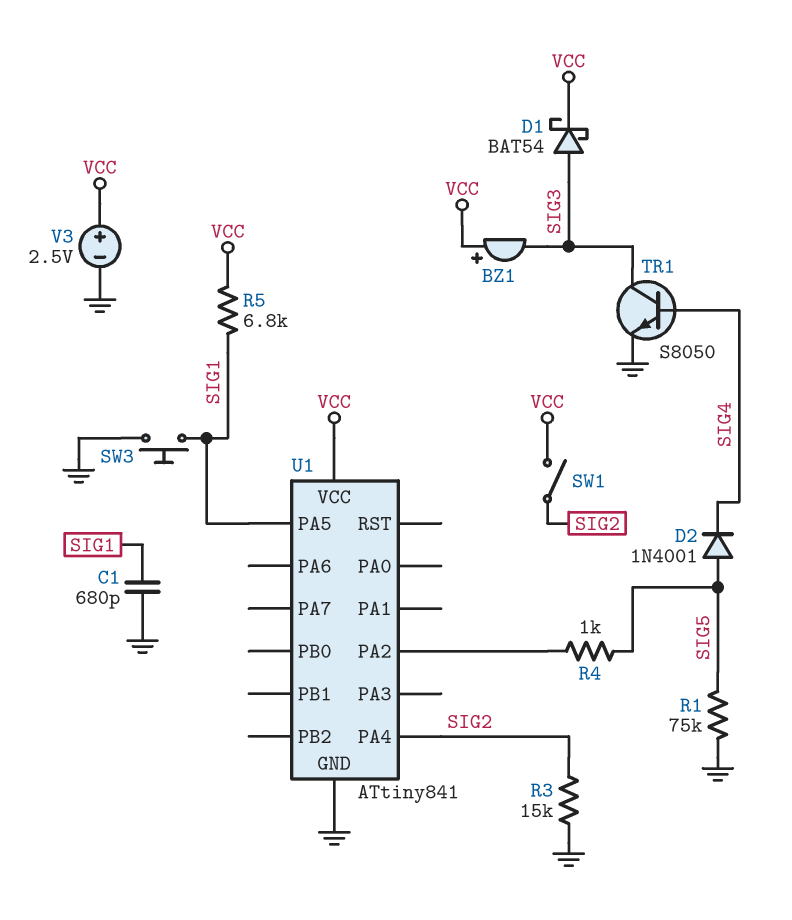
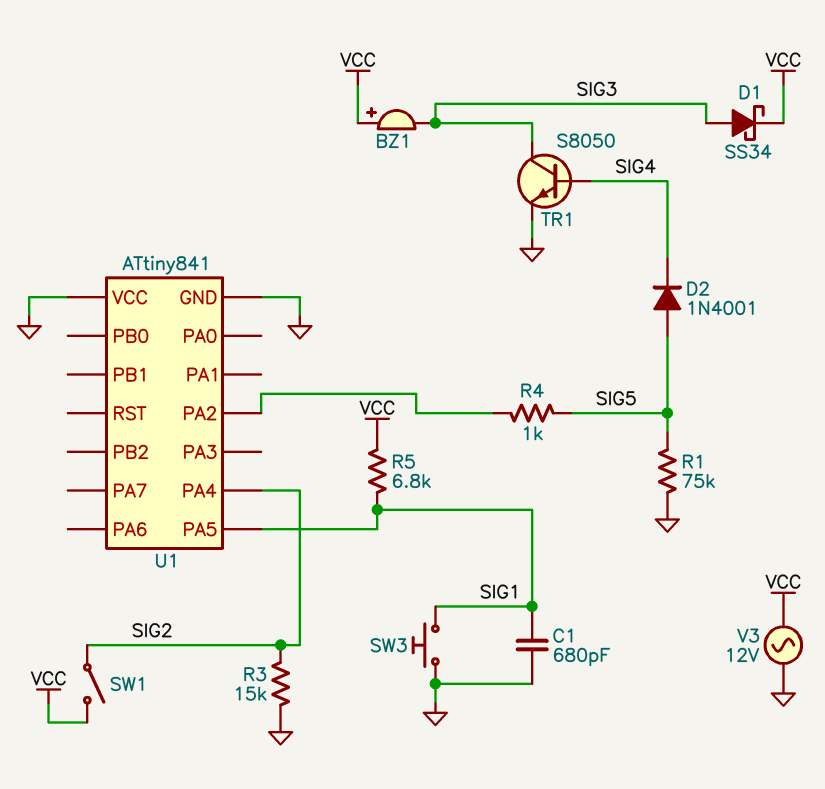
D1: schottky BAT54 (A SIG3, K VCC) -> schottky SS34 (A SIG3, K VCC)
U1 pin VCC: VCC -> GND
V3: 2.5V (plus VCC, minus GND) -> AC 12V (GND, VCC)

